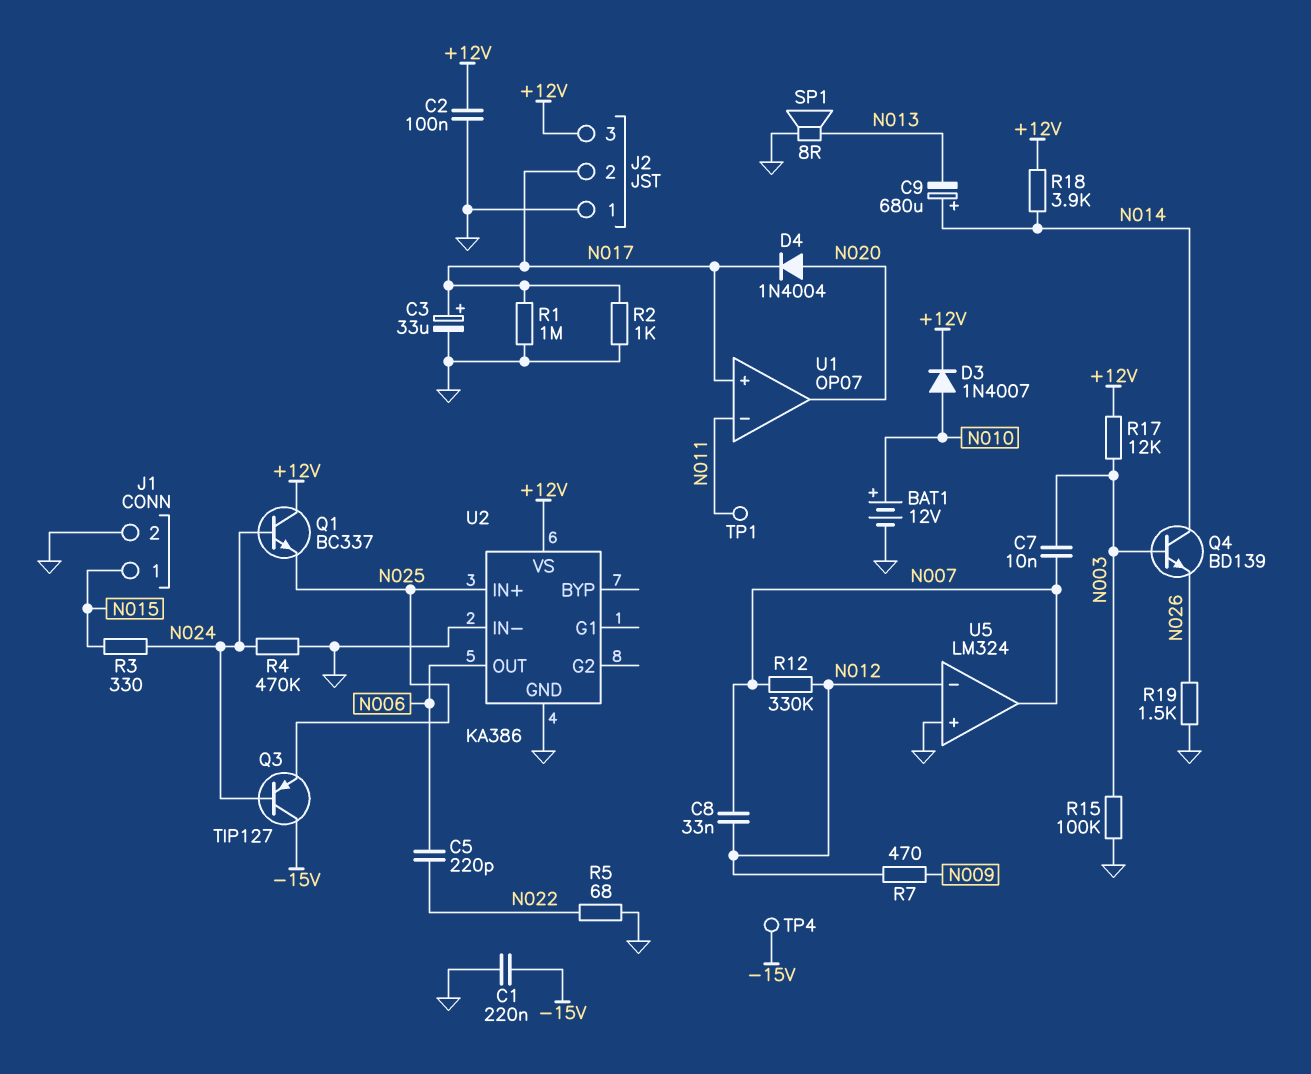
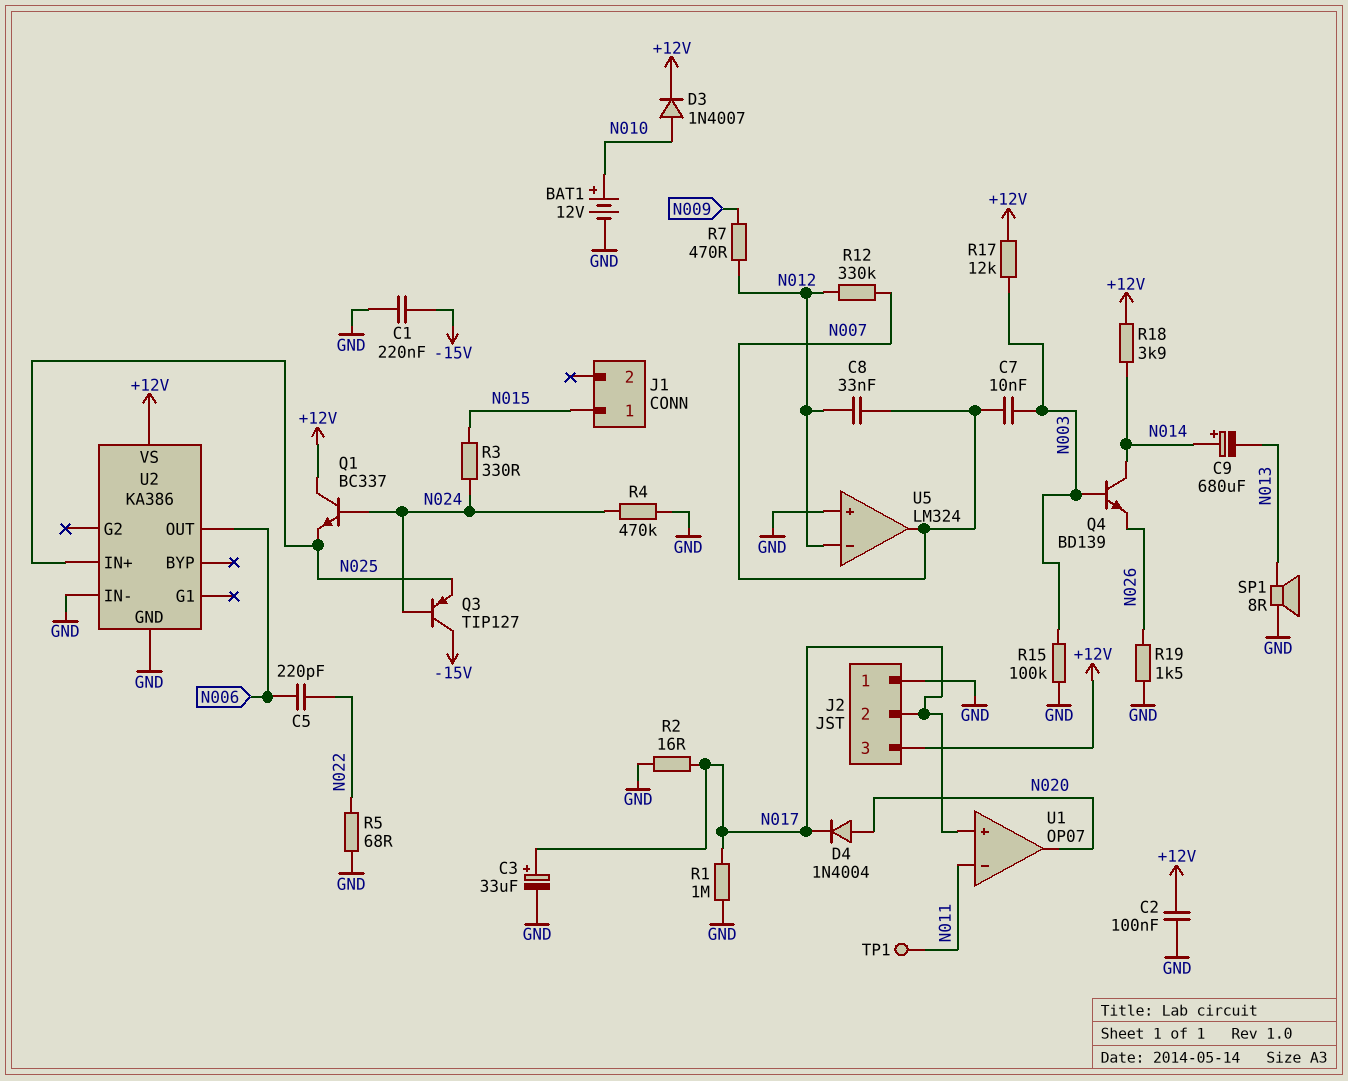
J1 pin 2: GND -> none
R2: 1k (GND, N017) -> 16 (GND, N017)
TP4: test point (-15V) -> none

